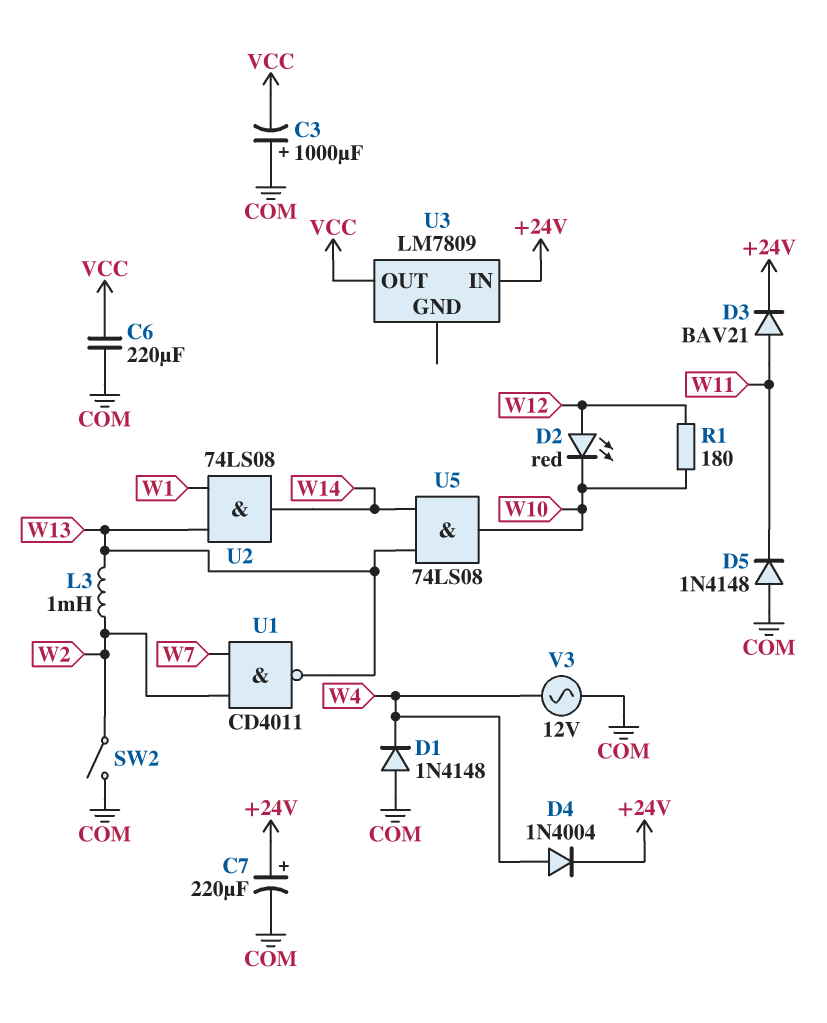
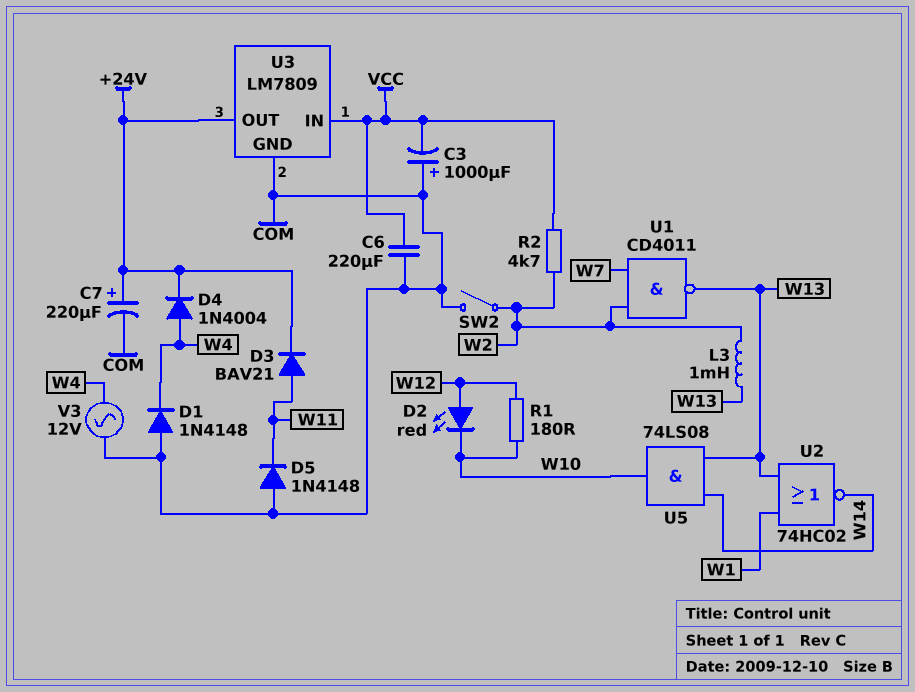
R2: none -> 4.7k (VCC, W2)
U2: AND 74LS08 (in W1, in W13, out W14) -> NOR 74HC02 (in W1, in W13, out W14)
U3 pin GND: none -> COM
U3 pin IN: +24V -> VCC
U3 pin OUT: VCC -> +24V

